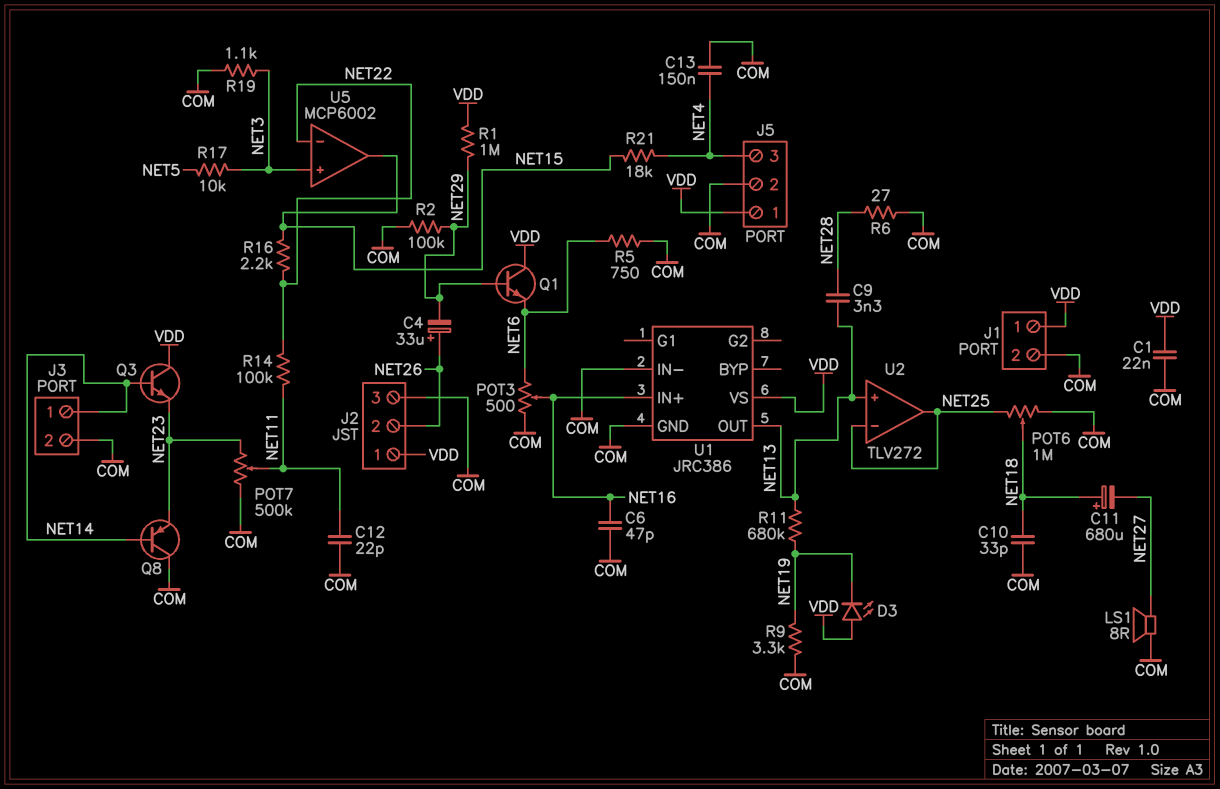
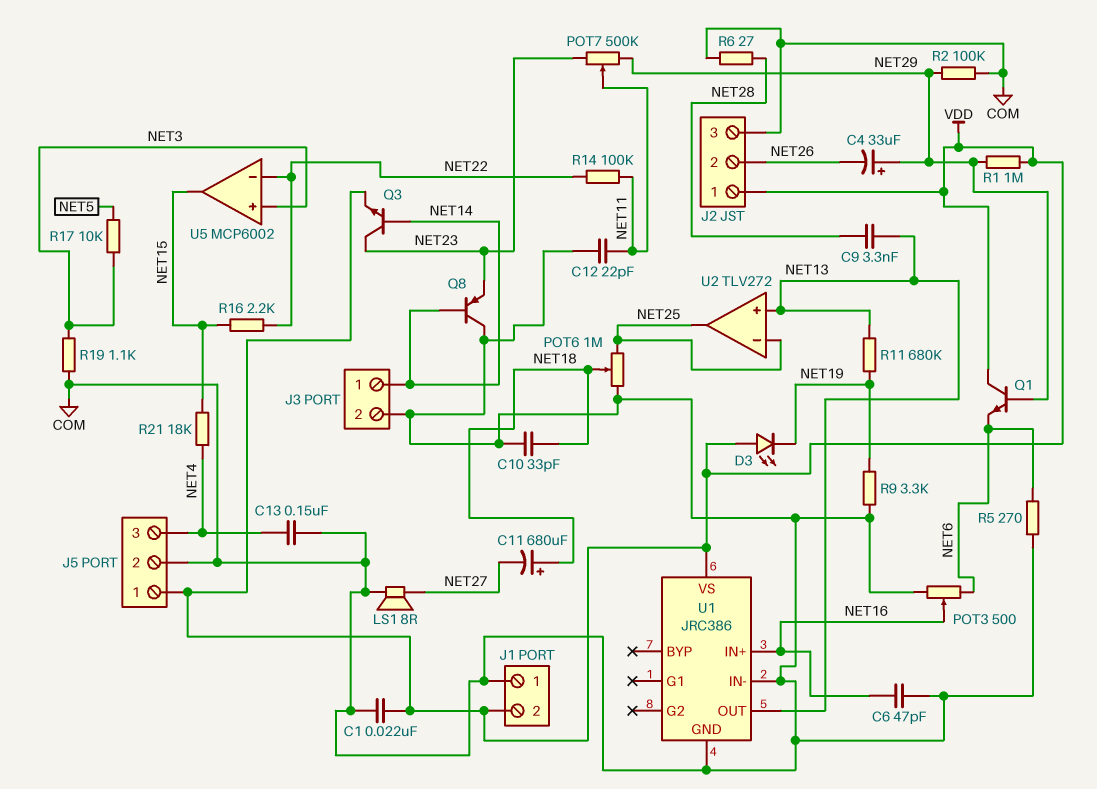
C4: 33uF (plus NET26, minus NET29) -> 33uF (plus NET29, minus NET26)
J1 pin 1: VDD -> COM
J1 pin 2: COM -> VDD
POT7: 500k (COM, NET23, wiper NET11) -> 500k (NET23, NET29, wiper NET11)
Q3: NPN (B NET14, C VDD, E NET23) -> NPN (B NET14, C NET23, E VDD)
R5: 750 (COM, NET6) -> 270 (COM, NET6)

